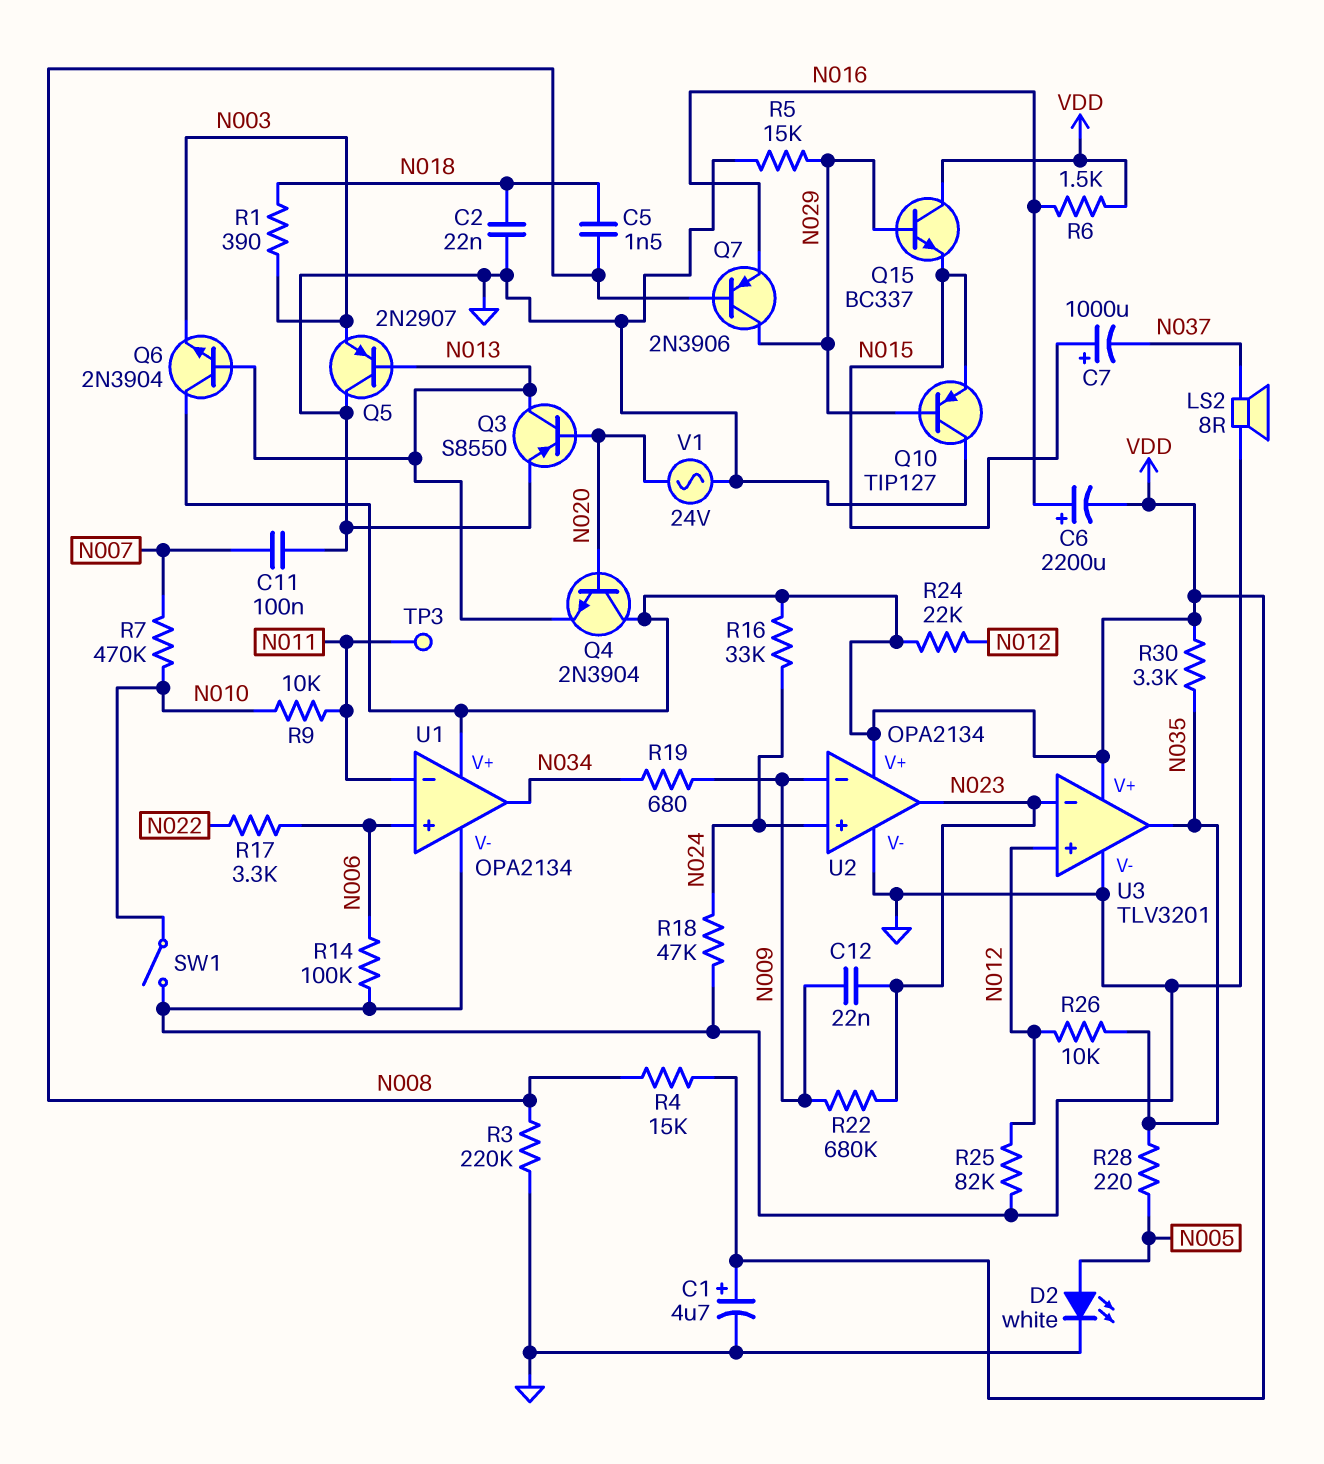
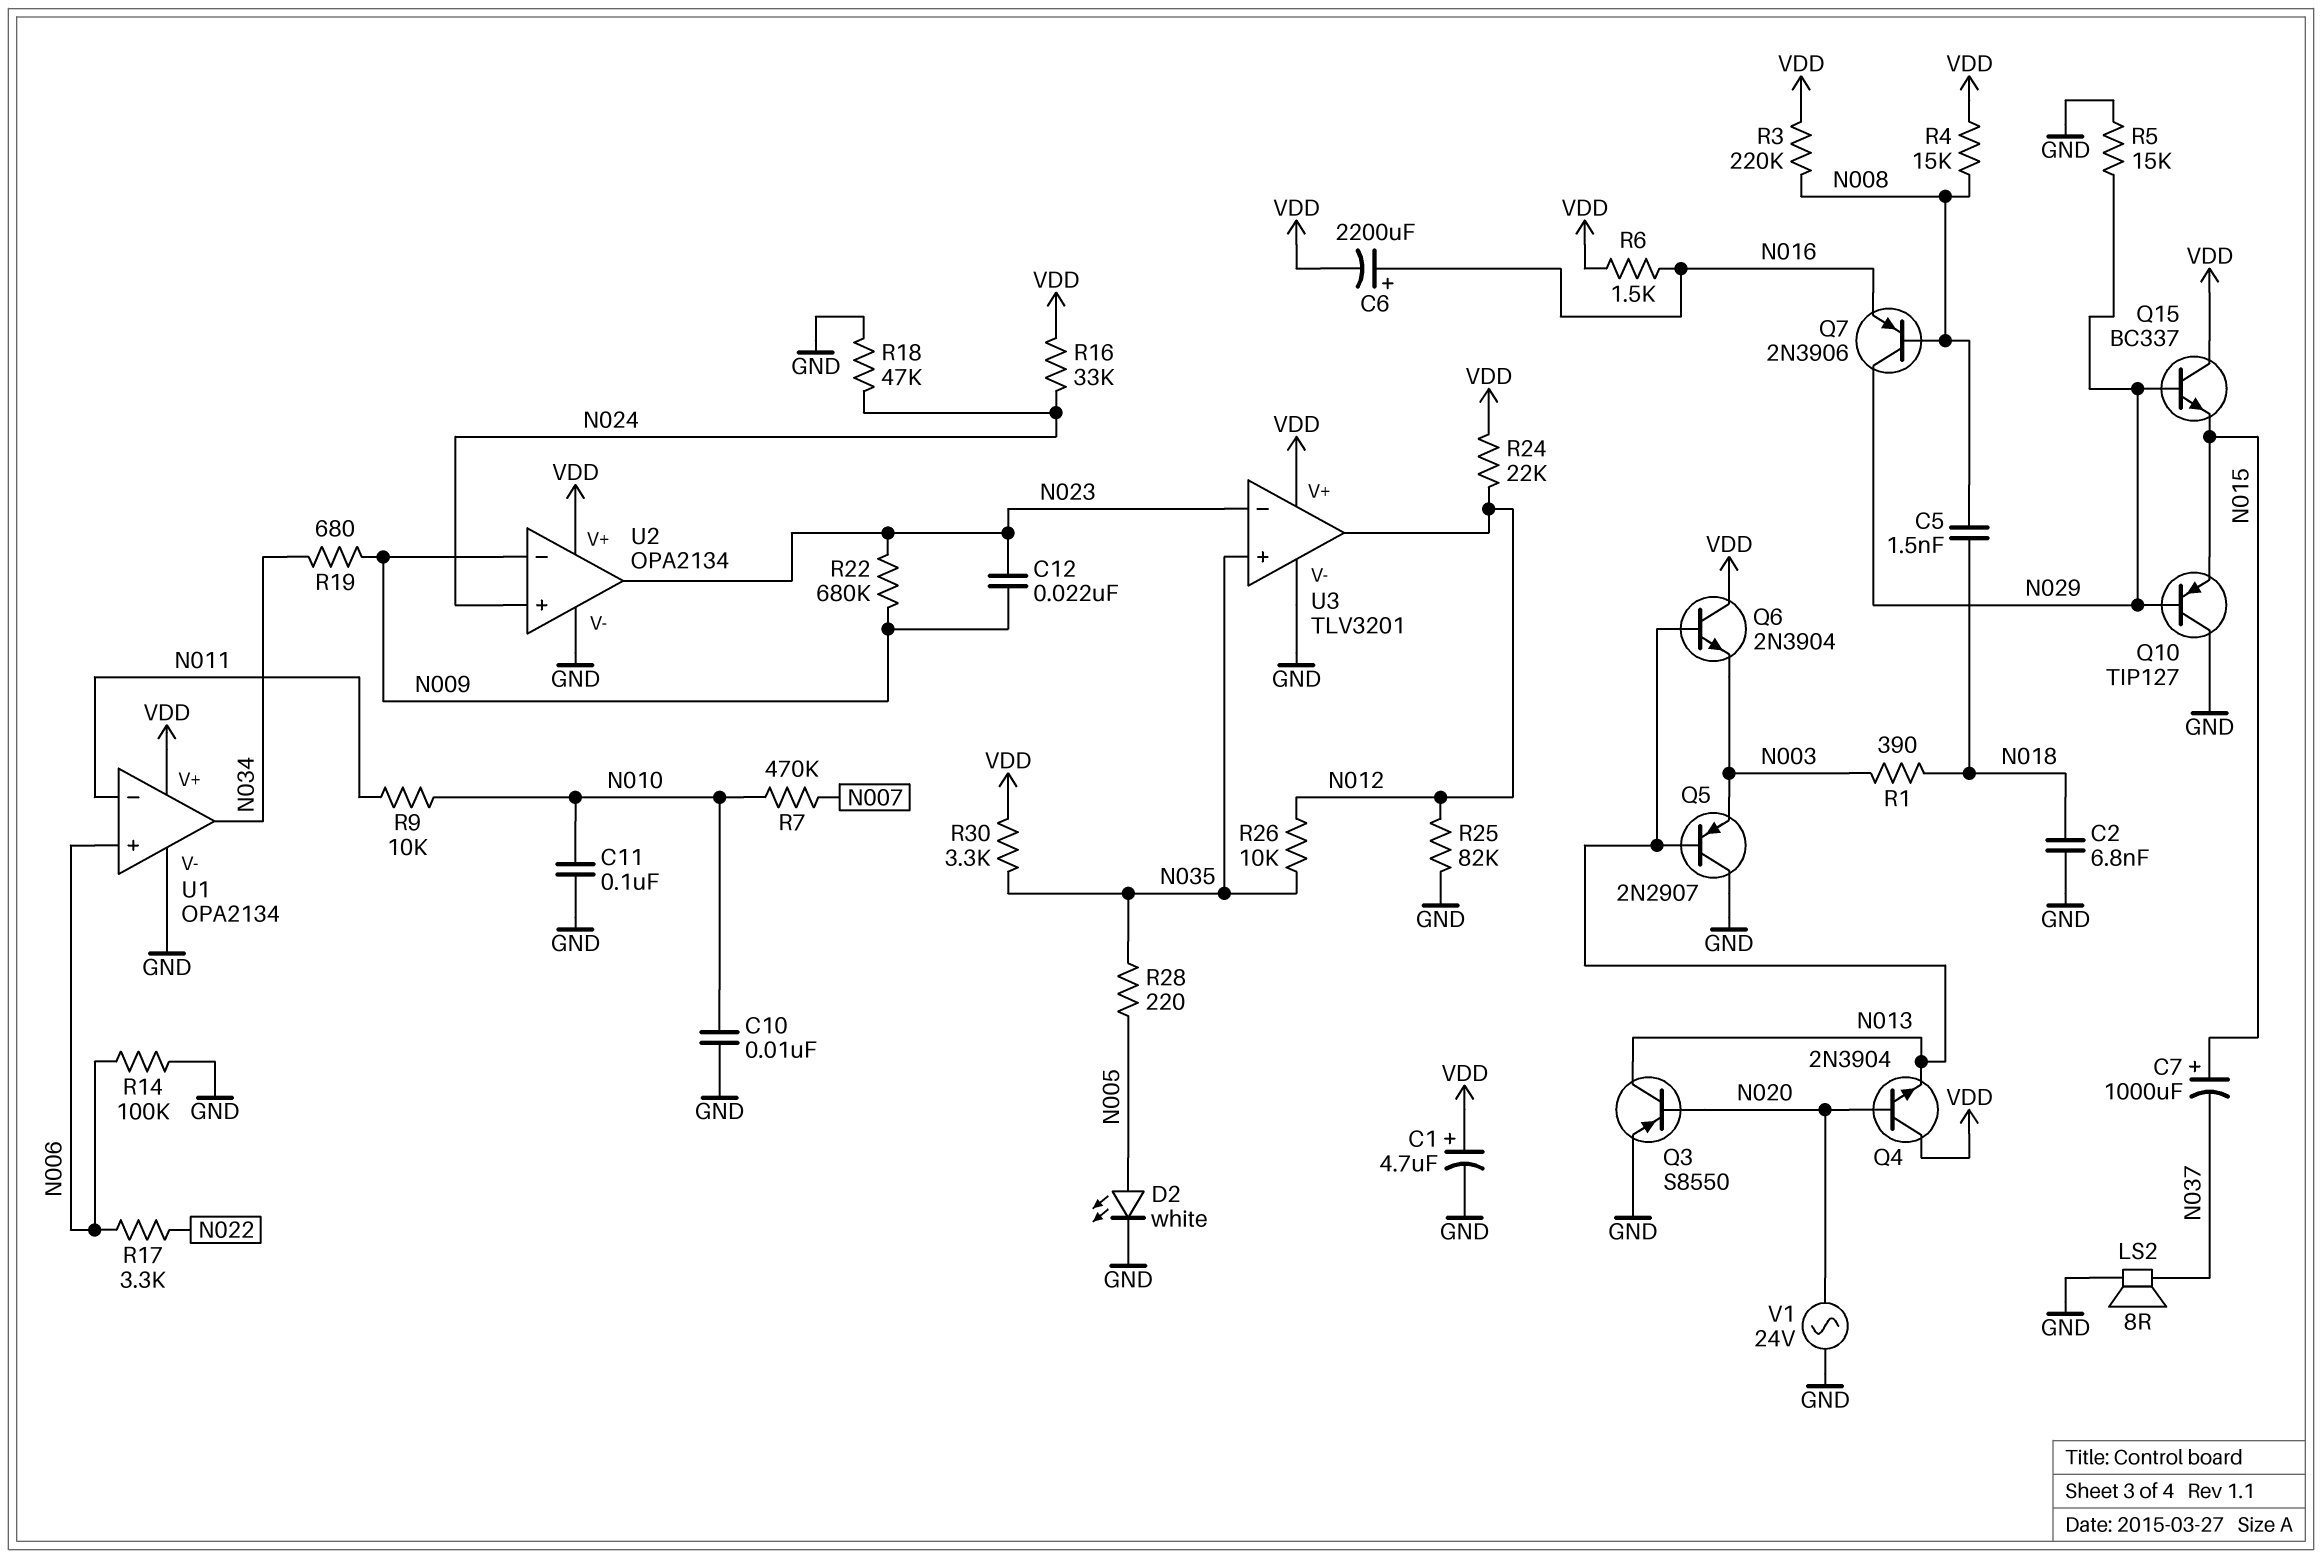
C2: 22nF (GND, N018) -> 6.8nF (GND, N018)
C10: none -> 10nF (GND, N010)
C11: 100nF (GND, N007) -> 100nF (GND, N010)
R3: 220k (GND, N008) -> 220k (N008, VDD)
SW1: switch (GND, N010) -> none
TP3: test point (N011) -> none
U3 pin in+: N012 -> N035
U3 pin out: N035 -> N012

